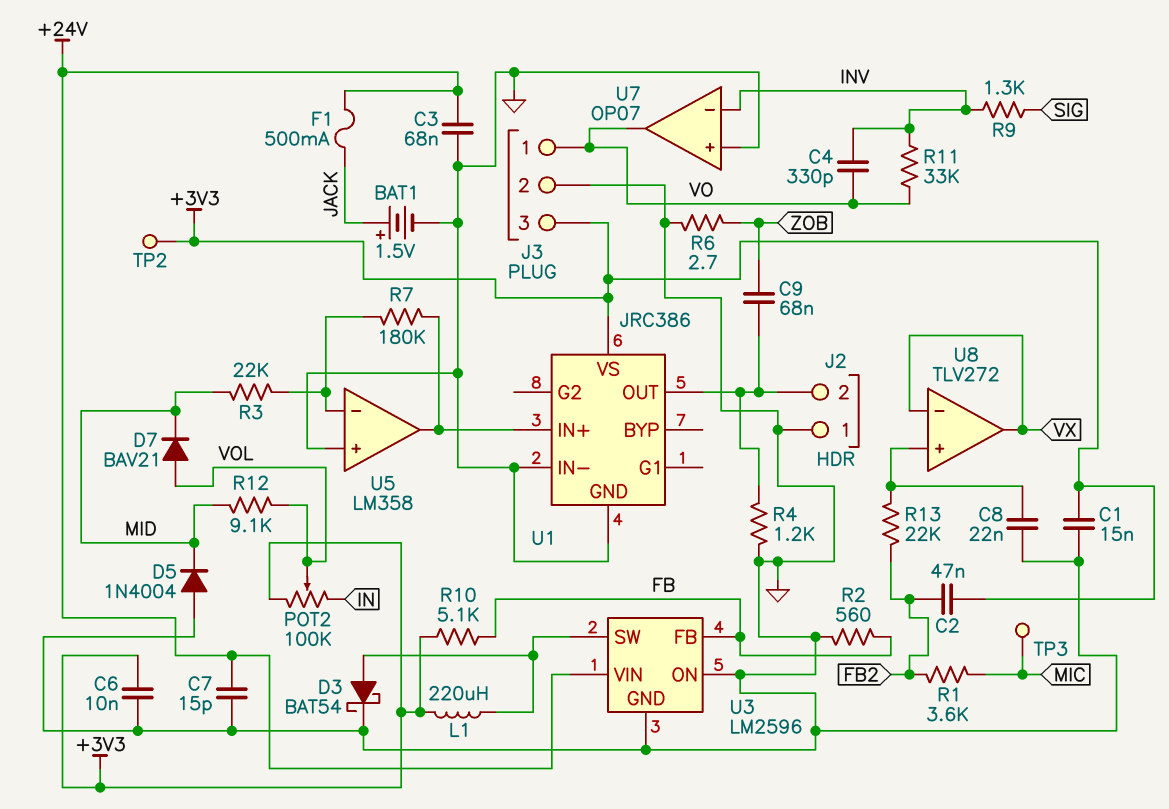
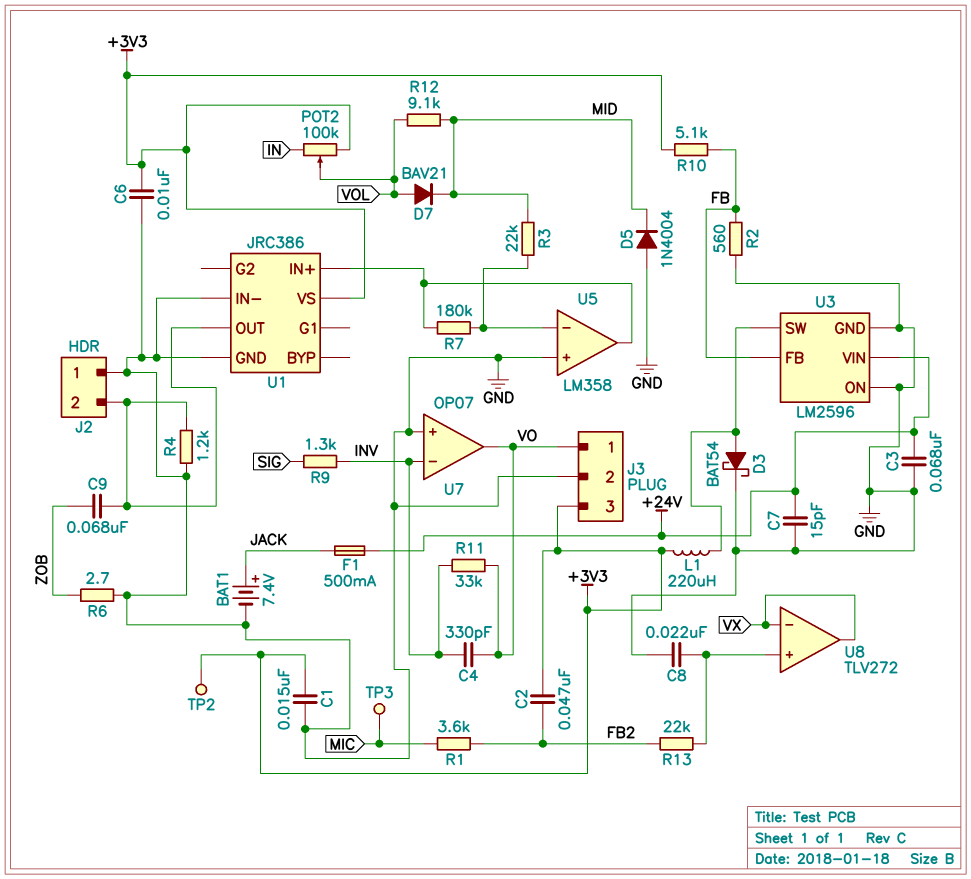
BAT1: 1.5V (plus JACK, minus GND) -> 7.4V (plus JACK, minus GND)

